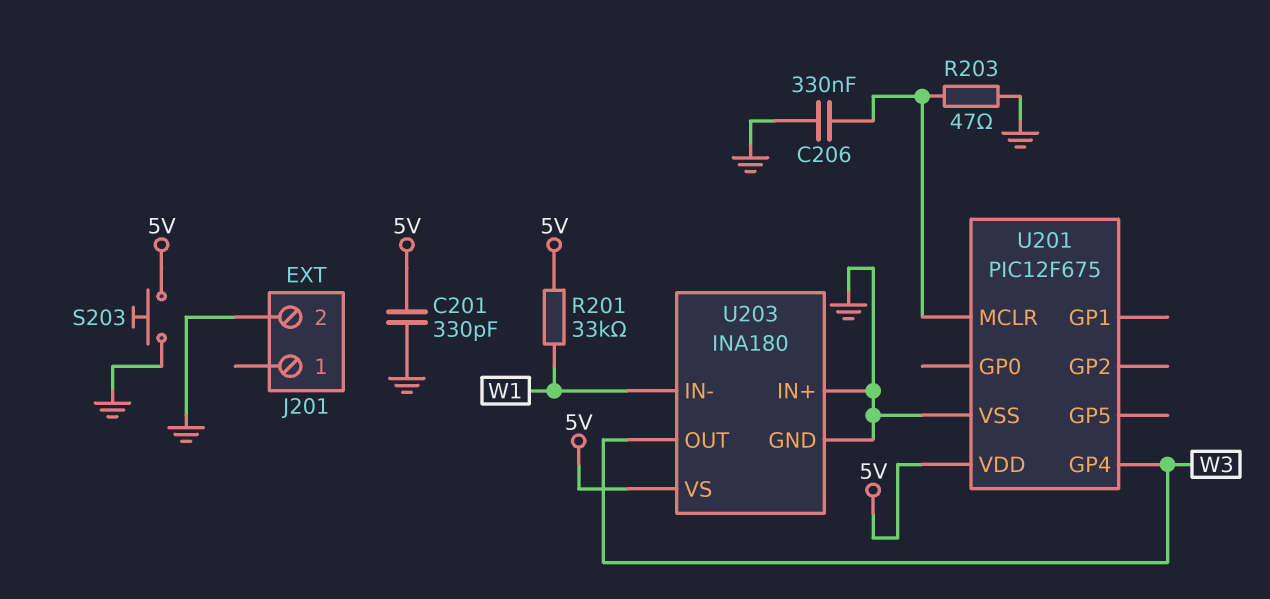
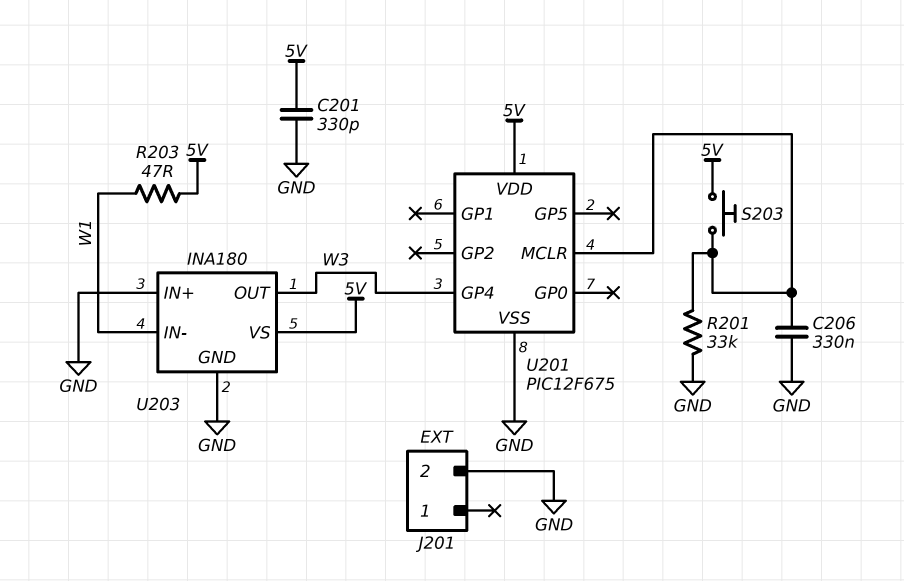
R201: 33k (5V, W1) -> 33k (GND, U201/MCLR)
R203: 47 (GND, U201/MCLR) -> 47 (5V, W1)
S203: button (5V, GND) -> button (5V, U201/MCLR)

